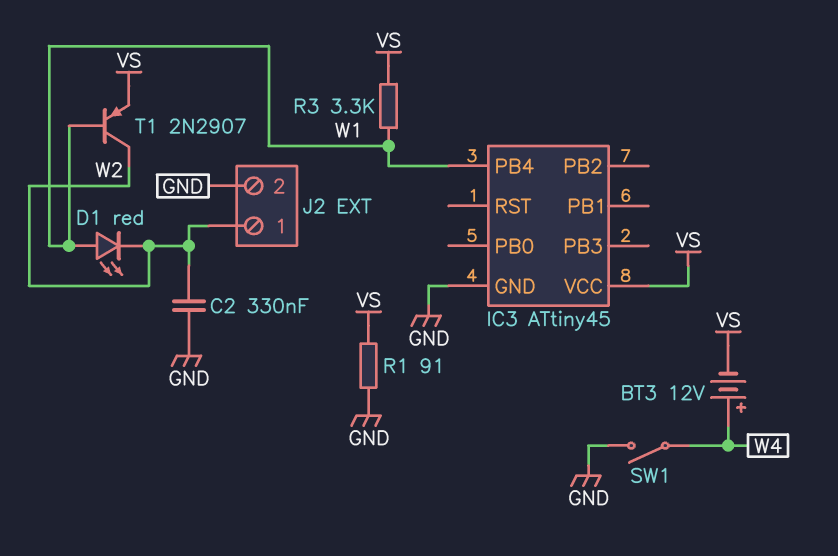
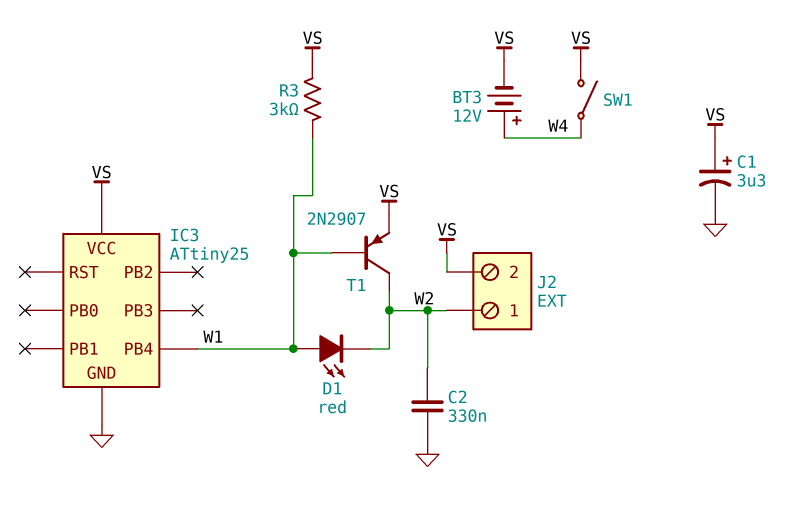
C1: none -> 3.3uF (plus VS, minus GND)
IC3: ATtiny45 -> ATtiny25
J2 pin 2: GND -> VS
R1: 91 (GND, VS) -> none
R3: 3.3k (VS, W1) -> 3k (VS, W1)
SW1: switch (GND, W4) -> switch (VS, W4)

